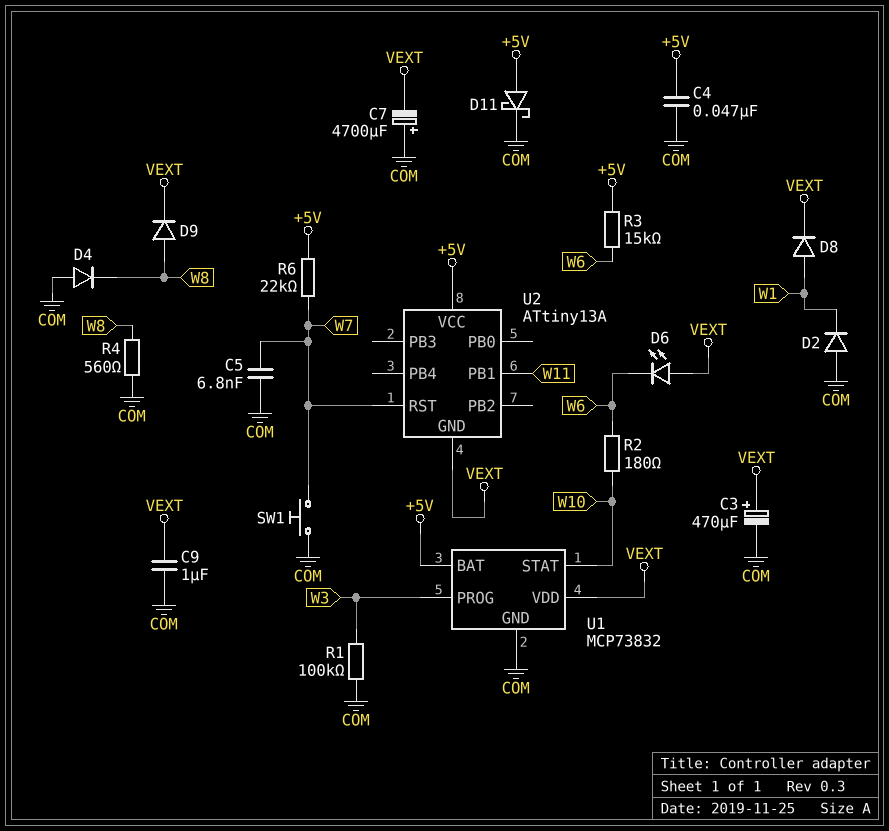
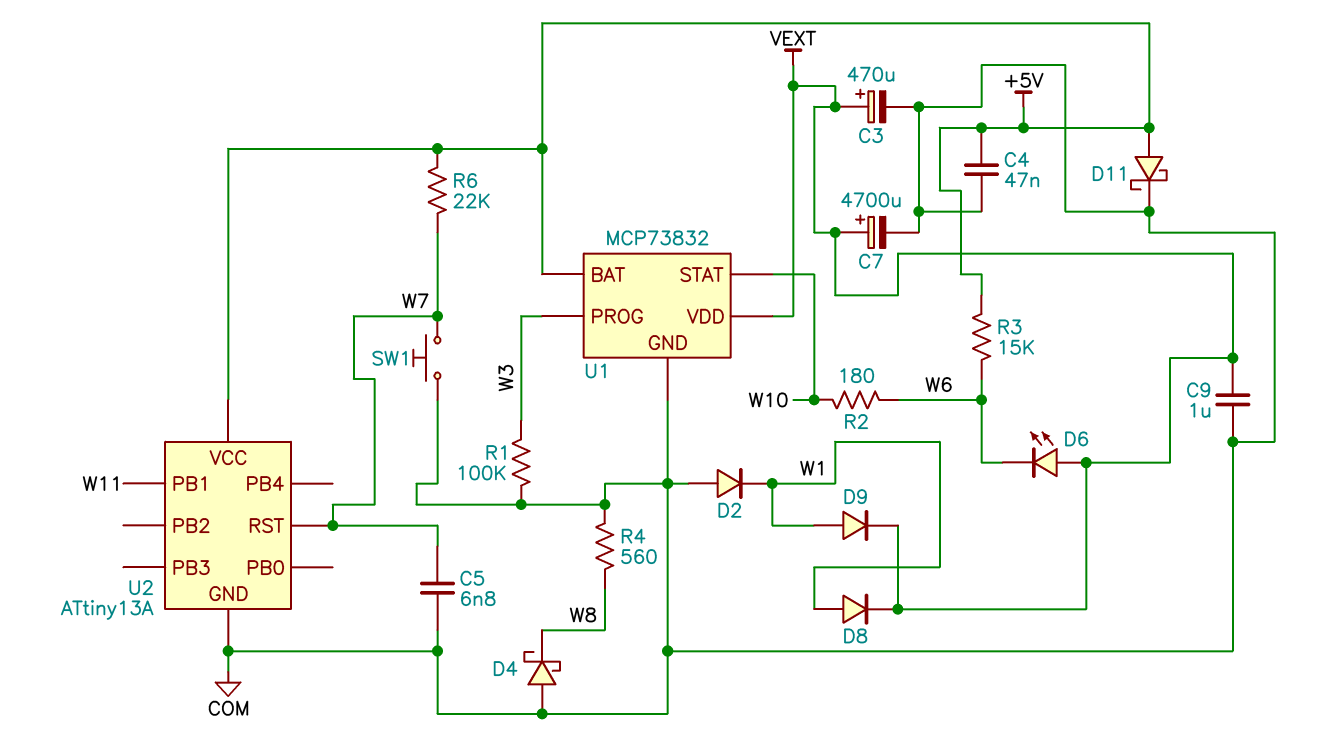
C7: 4700uF (plus COM, minus VEXT) -> 4700uF (plus VEXT, minus COM)
D4: diode (A COM, K W8) -> schottky (A COM, K W8)
D9: diode (A W8, K VEXT) -> diode (A W1, K VEXT)
U2 pin GND: VEXT -> COM

